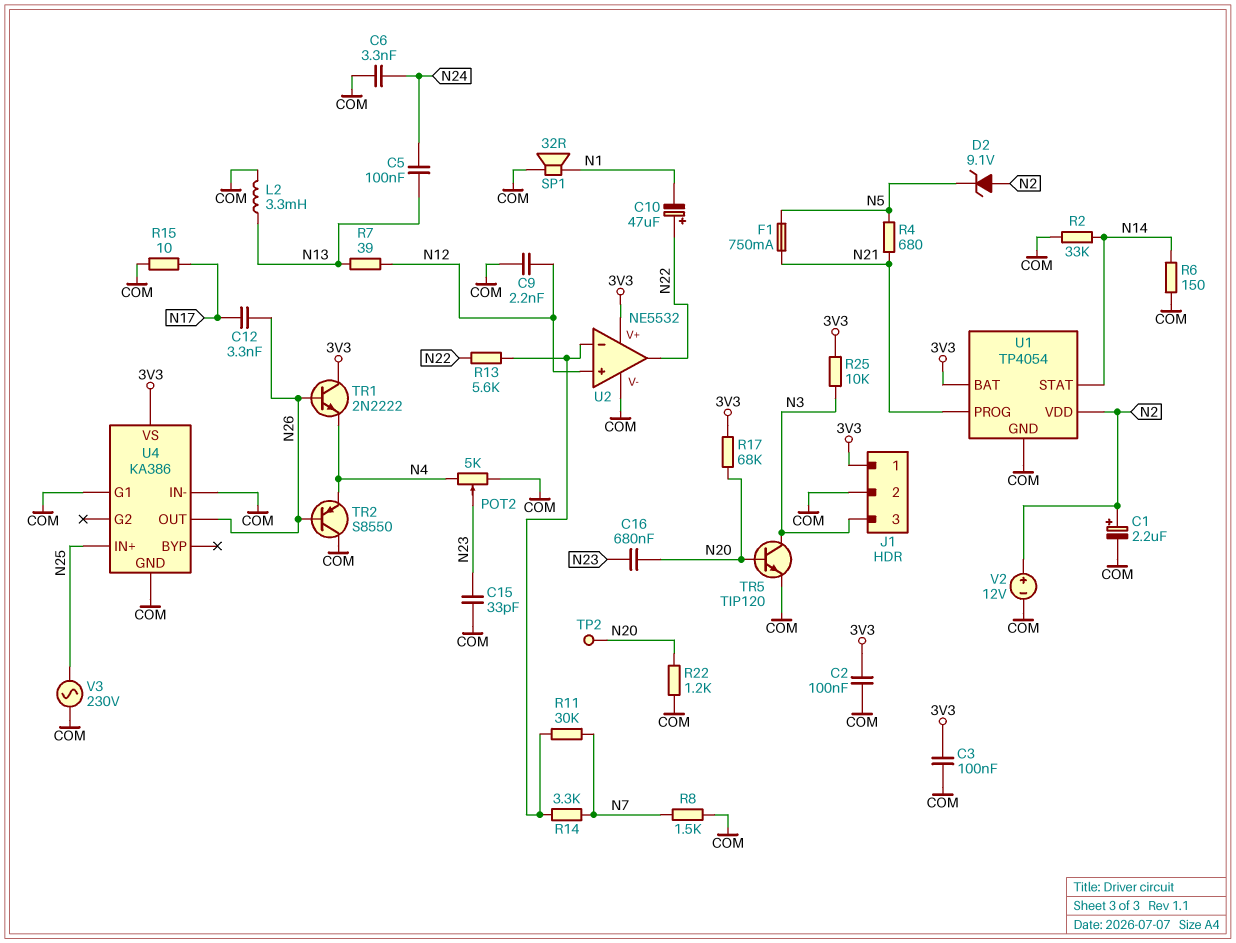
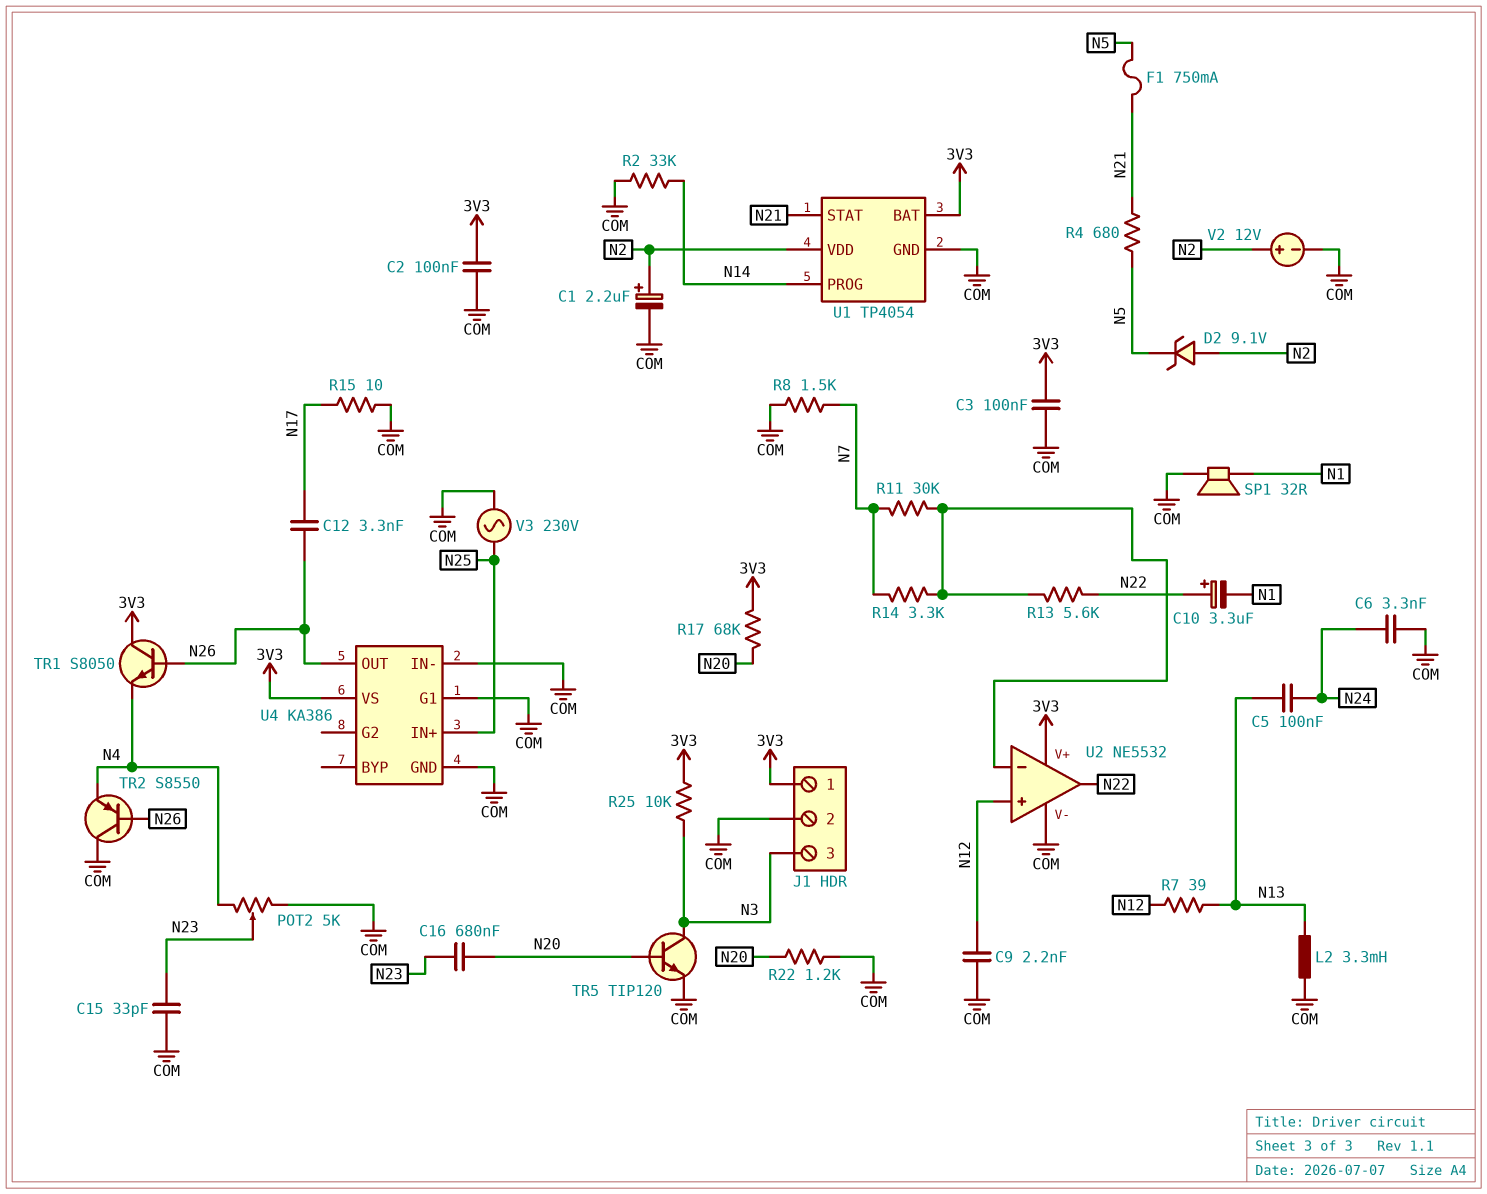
C10: 47uF (plus N22, minus N1) -> 3.3uF (plus N22, minus N1)
R6: 150 (COM, N14) -> none
TP2: test point (N20) -> none
TR1: NPN 2N2222 (B N26, C 3V3, E N4) -> NPN S8050 (B N26, C 3V3, E N4)
U1 pin PROG: N21 -> N14
U1 pin STAT: N14 -> N21

